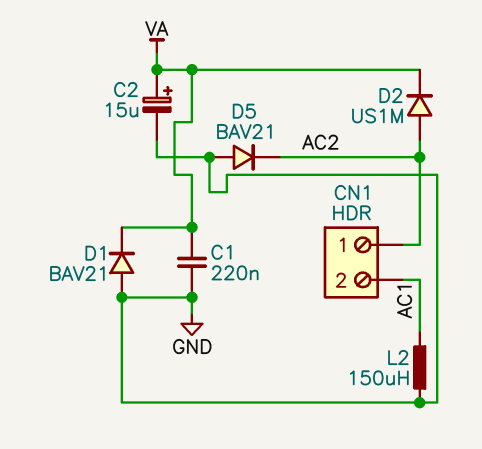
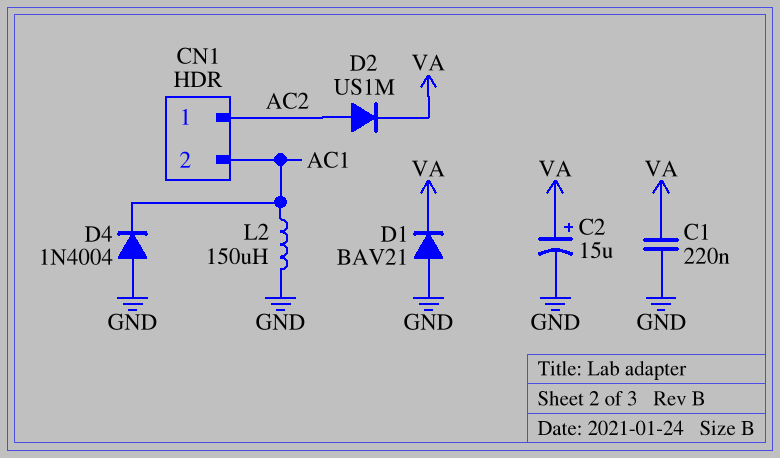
D4: none -> diode 1N4004 (A GND, K AC1)
D5: diode BAV21 (A GND, K AC2) -> none

